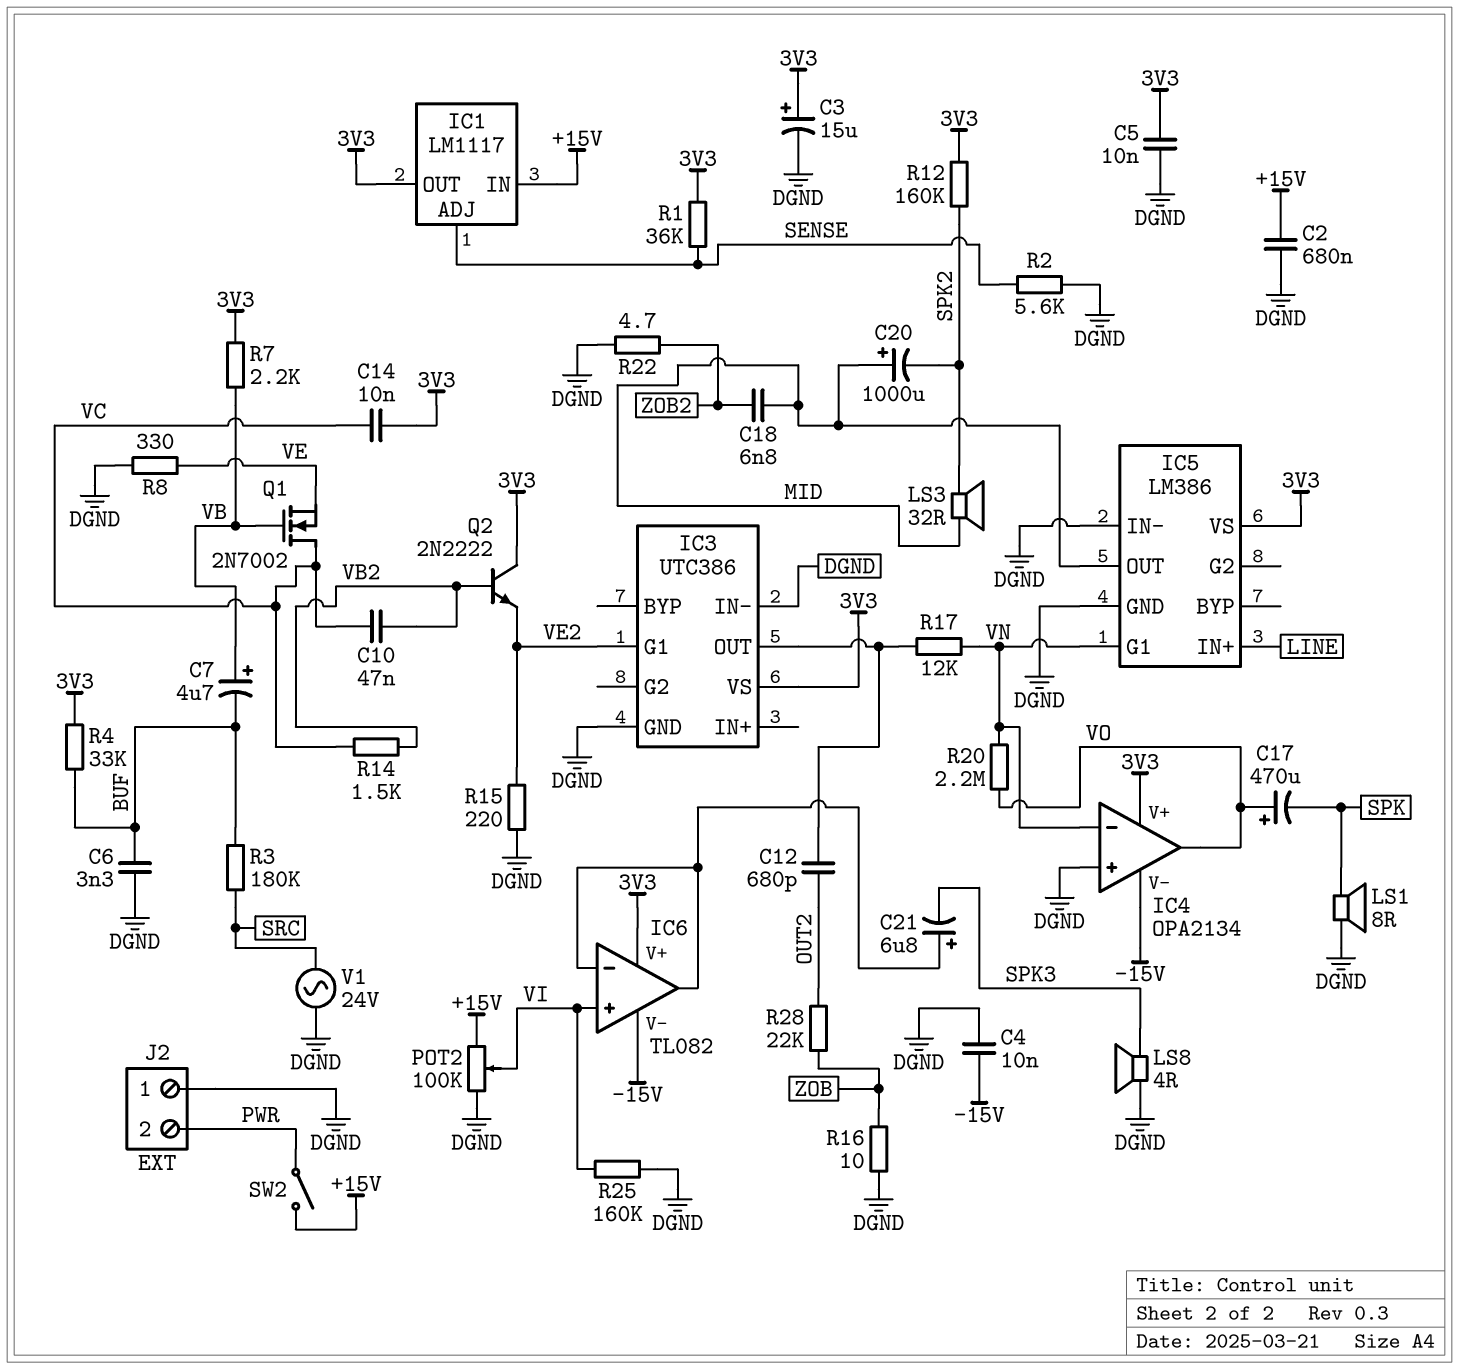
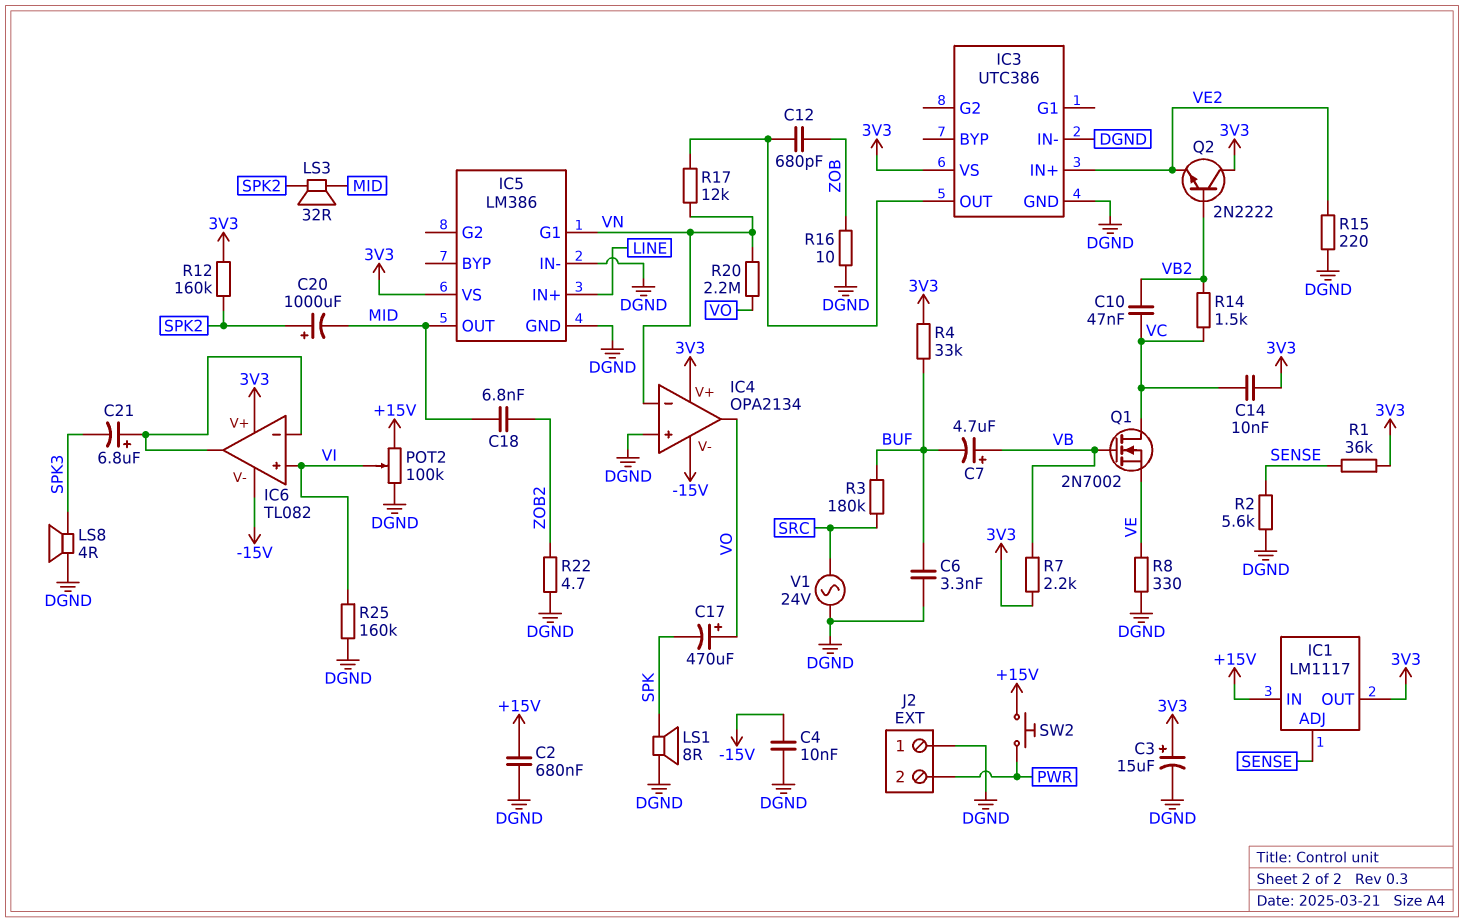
C5: 10nF (3V3, DGND) -> none
C12: 680pF (IC3/OUT, OUT2) -> 680pF (IC3/OUT, ZOB)
C20: 1000uF (plus MID, minus SPK2) -> 1000uF (plus SPK2, minus MID)
IC3 pin G1: VE2 -> none
IC3 pin IN+: none -> VE2
R28: 22k (OUT2, ZOB) -> none
SW2: switch (+15V, PWR) -> button (+15V, PWR)

